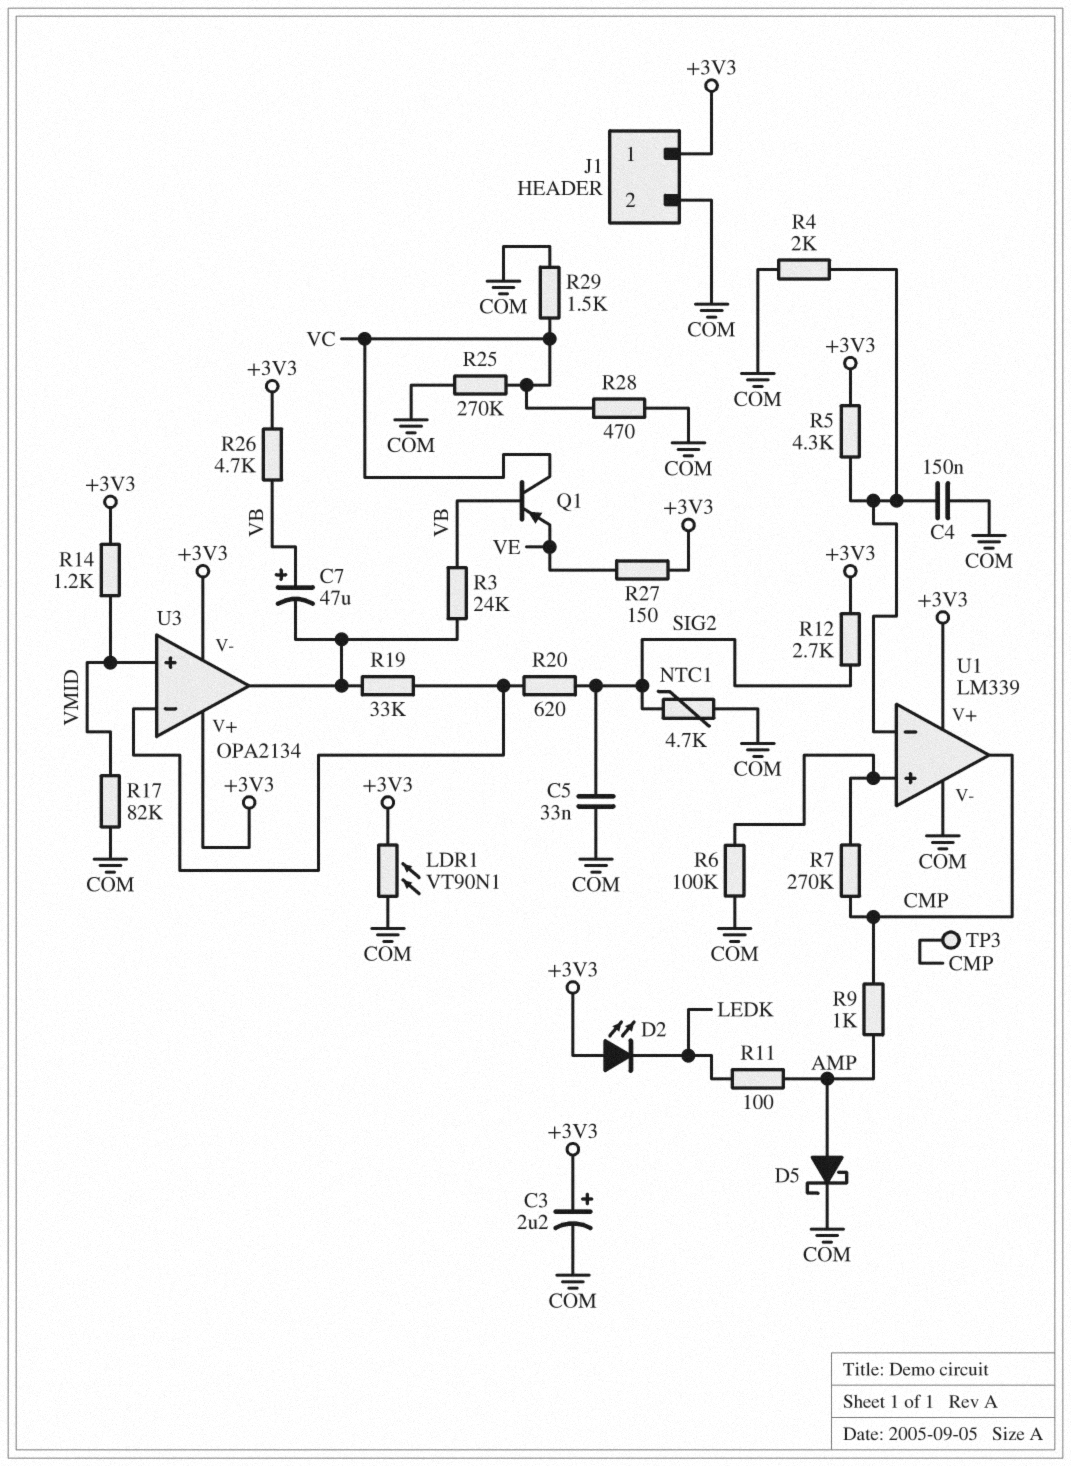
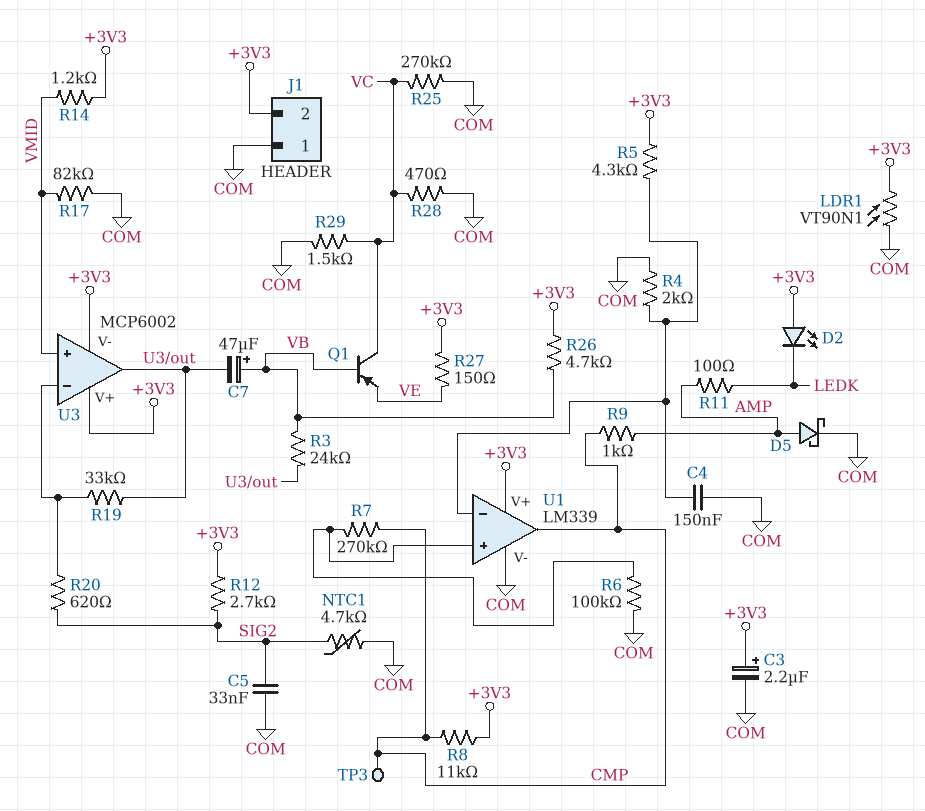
J1 pin 1: +3V3 -> COM
J1 pin 2: COM -> +3V3
R8: none -> 11k (+3V3, CMP)
U3: OPA2134 -> MCP6002

